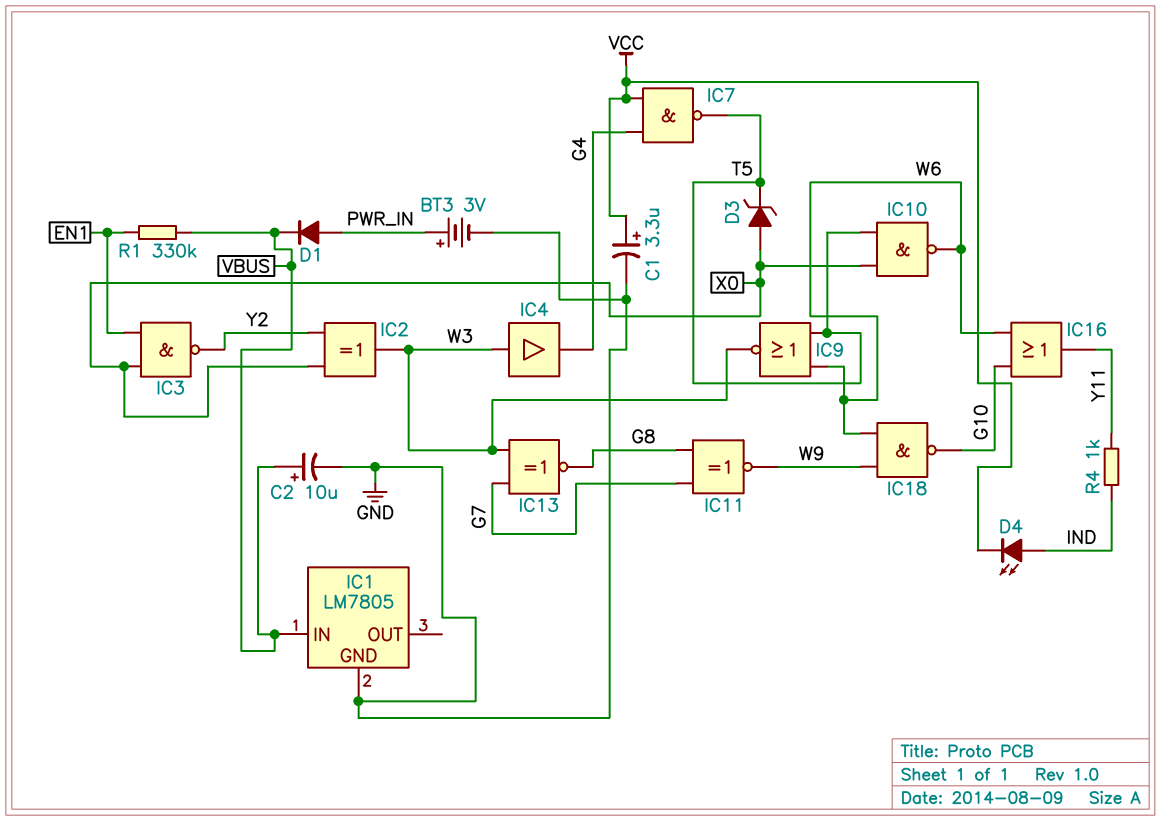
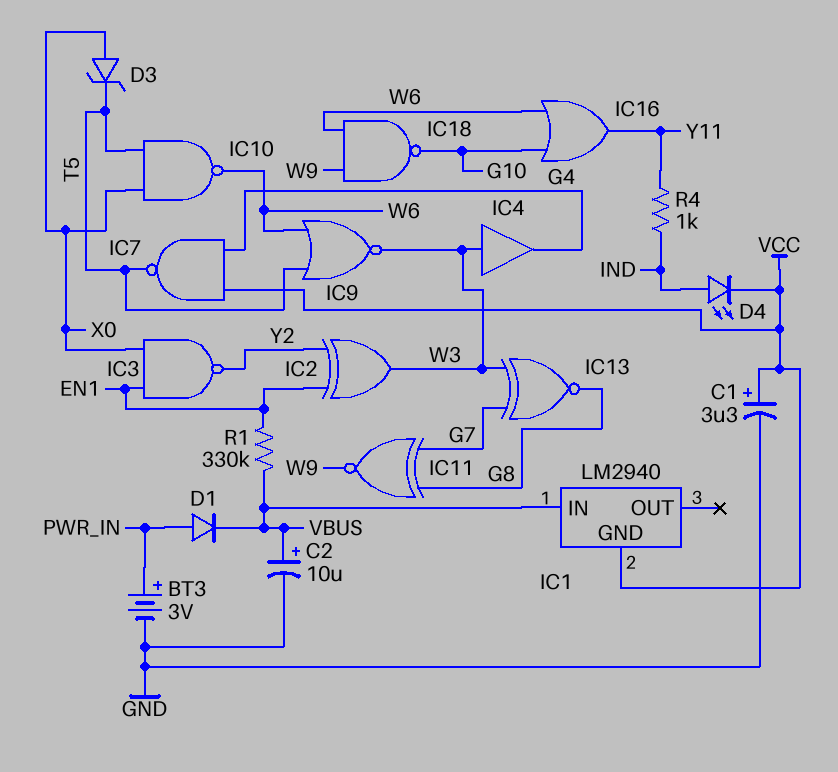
IC1: LM7805 -> LM2940
IC1 pin GND: GND -> VCC
IC2: XOR (in X0, in Y2, out W3) -> XOR (in EN1, in Y2, out W3)

